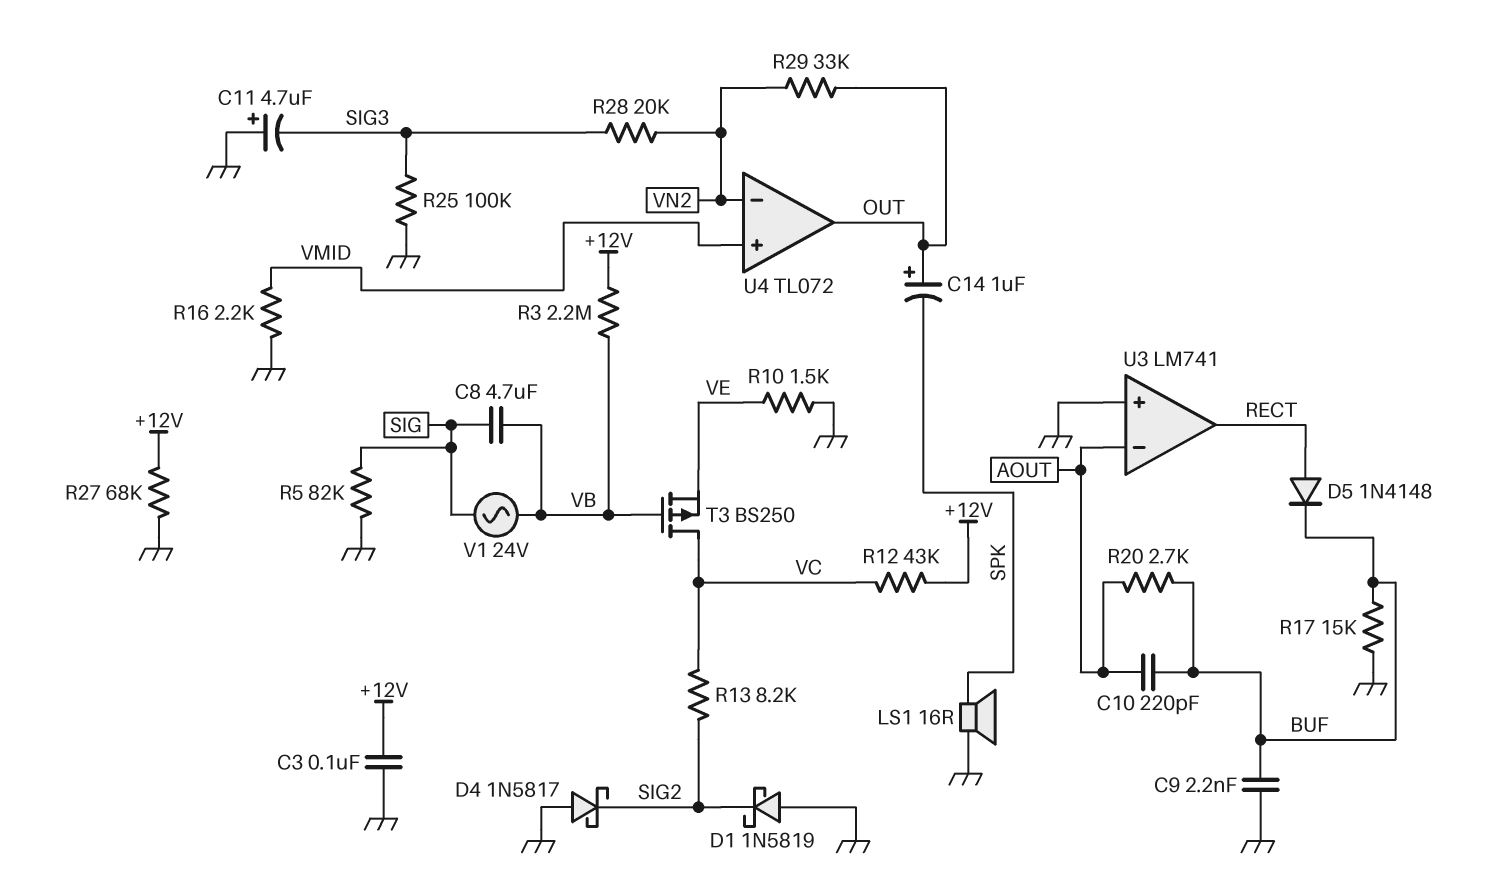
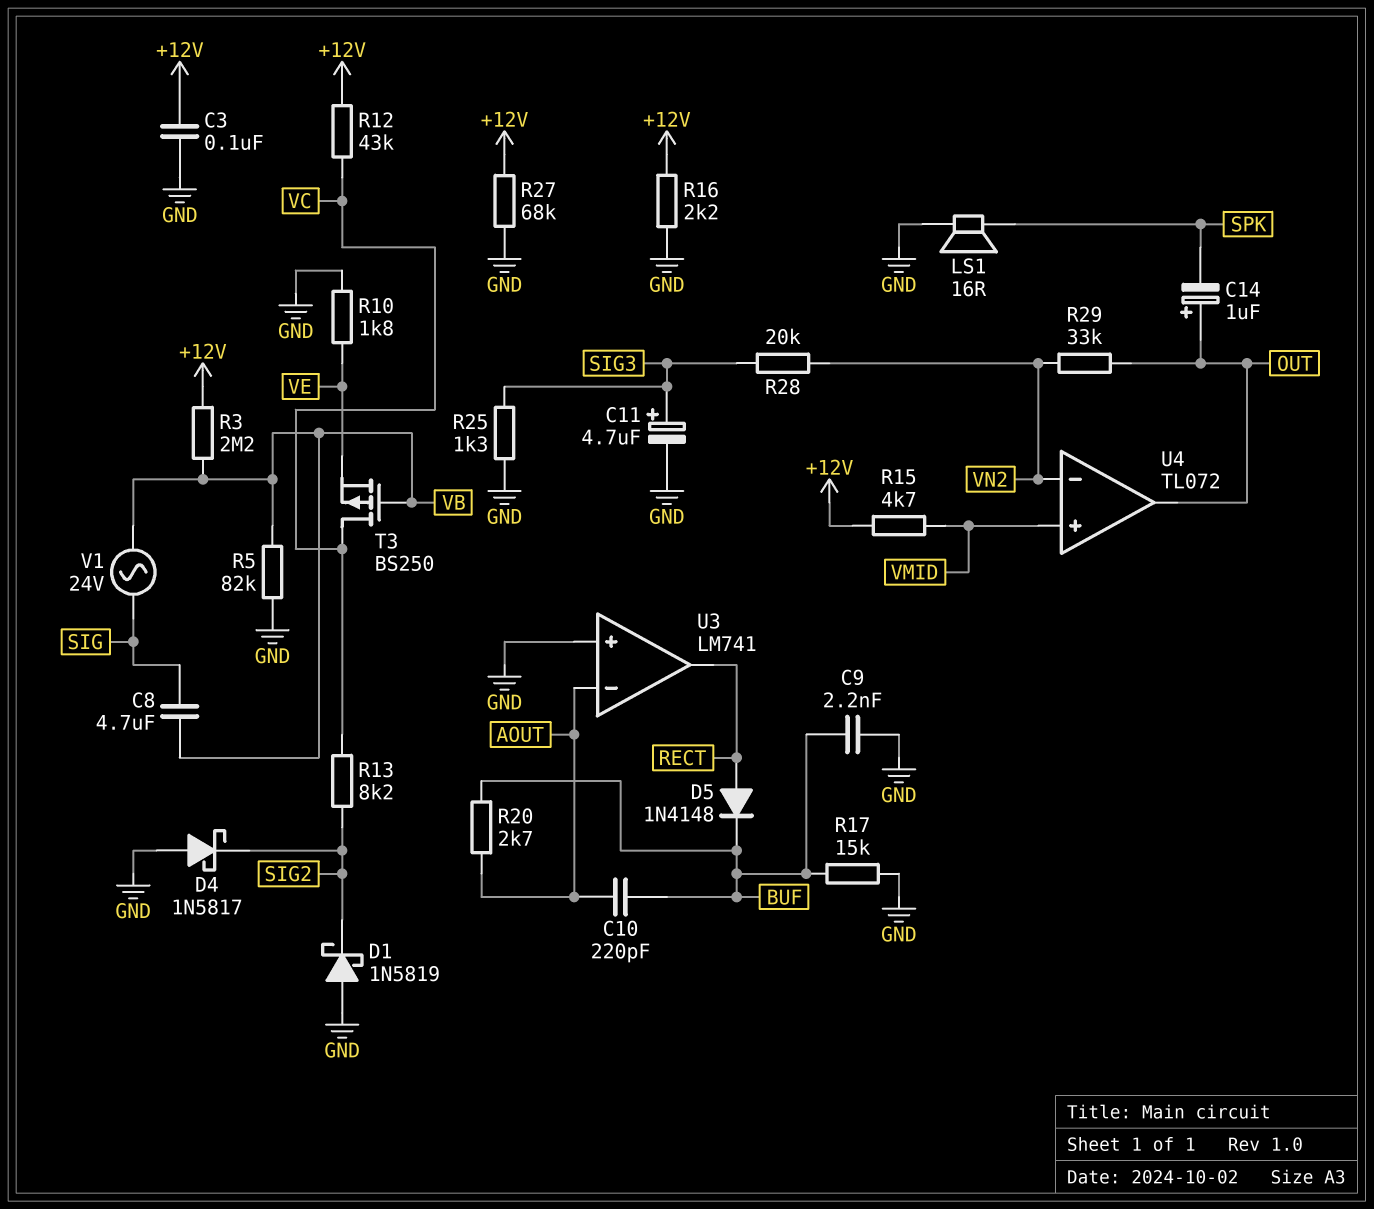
C11: 4.7uF (plus GND, minus SIG3) -> 4.7uF (plus SIG3, minus GND)
R5: 82k (GND, SIG) -> 82k (GND, VB)
R10: 1.5k (GND, VE) -> 1.8k (GND, VE)
R15: none -> 4.7k (+12V, VMID)
R16: 2.2k (GND, VMID) -> 2.2k (+12V, GND)
R25: 100k (GND, SIG3) -> 1.3k (GND, SIG3)

